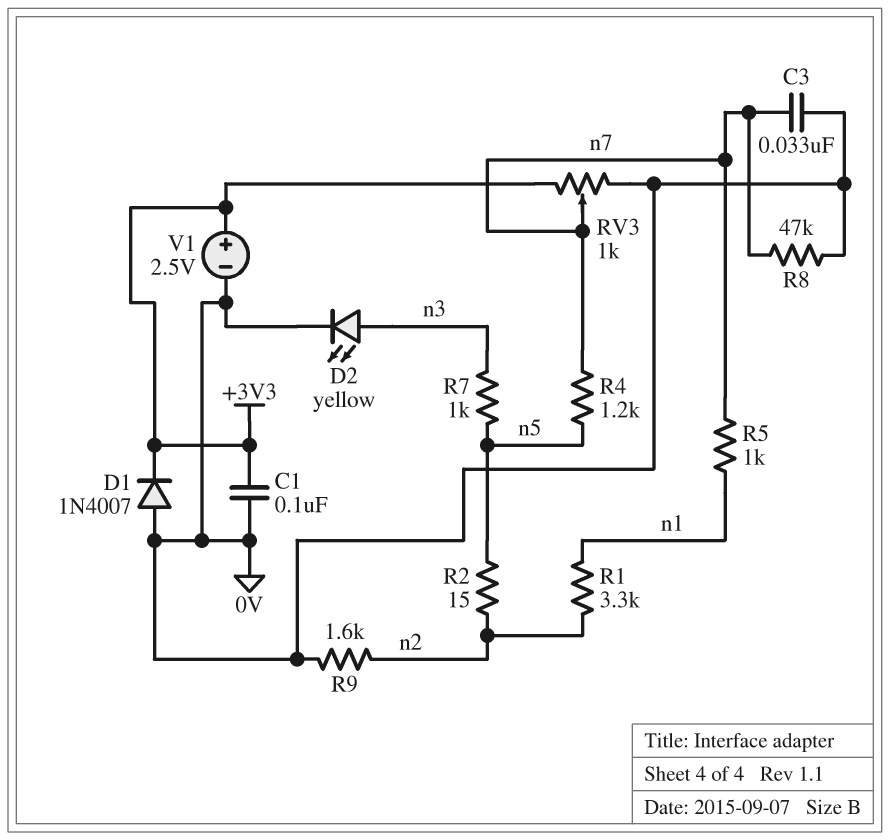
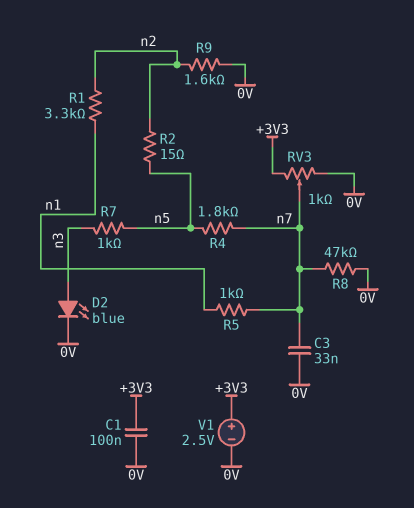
D1: diode 1N4007 (A 0V, K +3V3) -> none
D2: LED yellow (A n3, K 0V) -> LED blue (A n3, K 0V)
R4: 1.2k (n5, n7) -> 1.8k (n5, n7)

